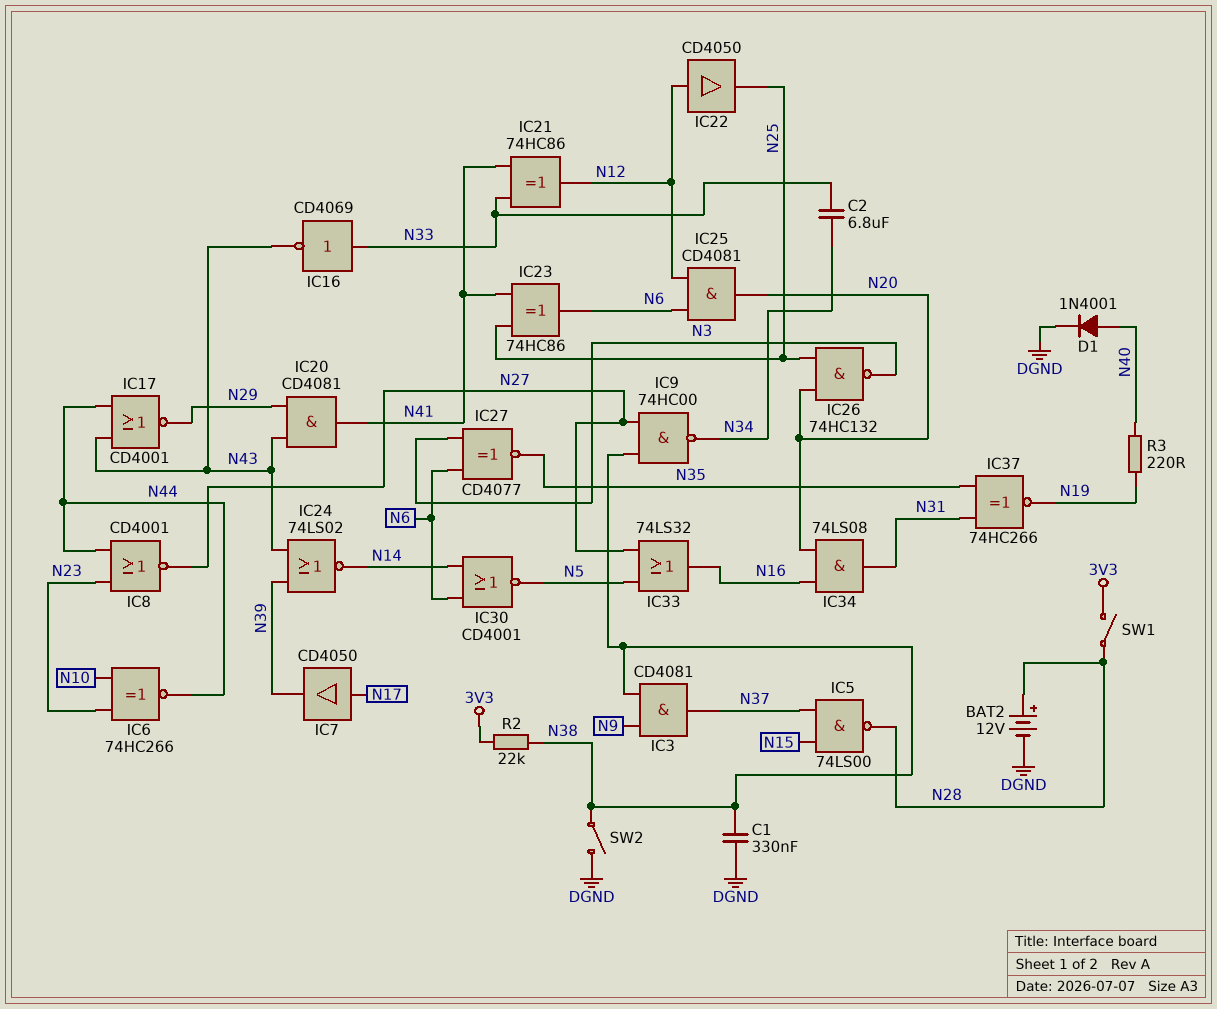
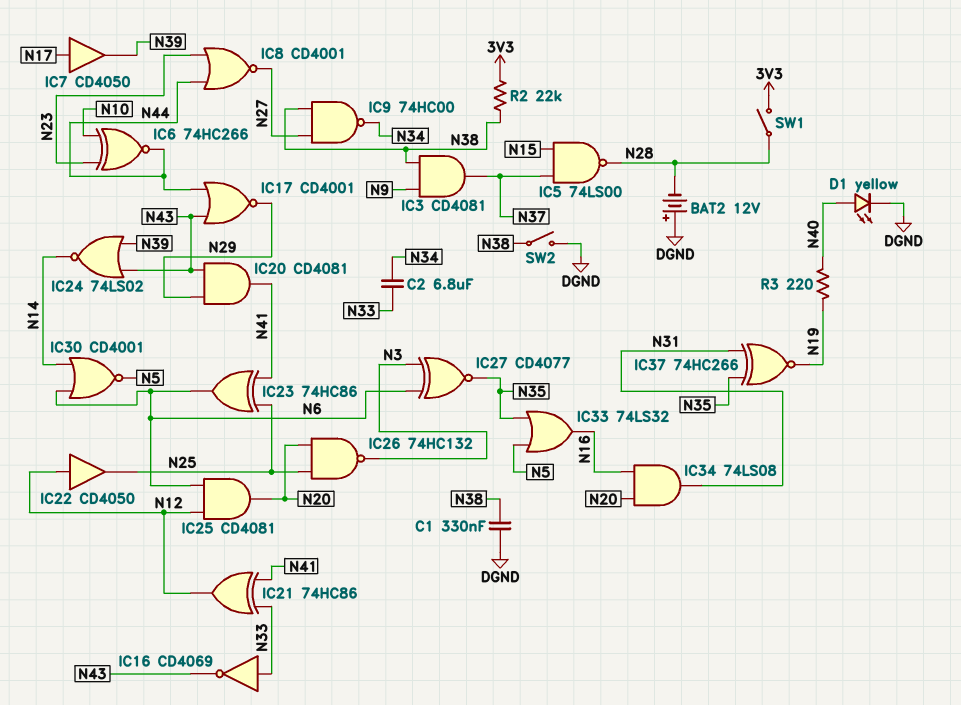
BAT2: 12V (plus N28, minus DGND) -> 12V (plus DGND, minus N28)
D1: diode 1N4001 (A N40, K DGND) -> LED yellow (A N40, K DGND)
IC33: OR 74LS32 (in N5, in N27, out N16) -> OR 74LS32 (in N5, in N35, out N16)

